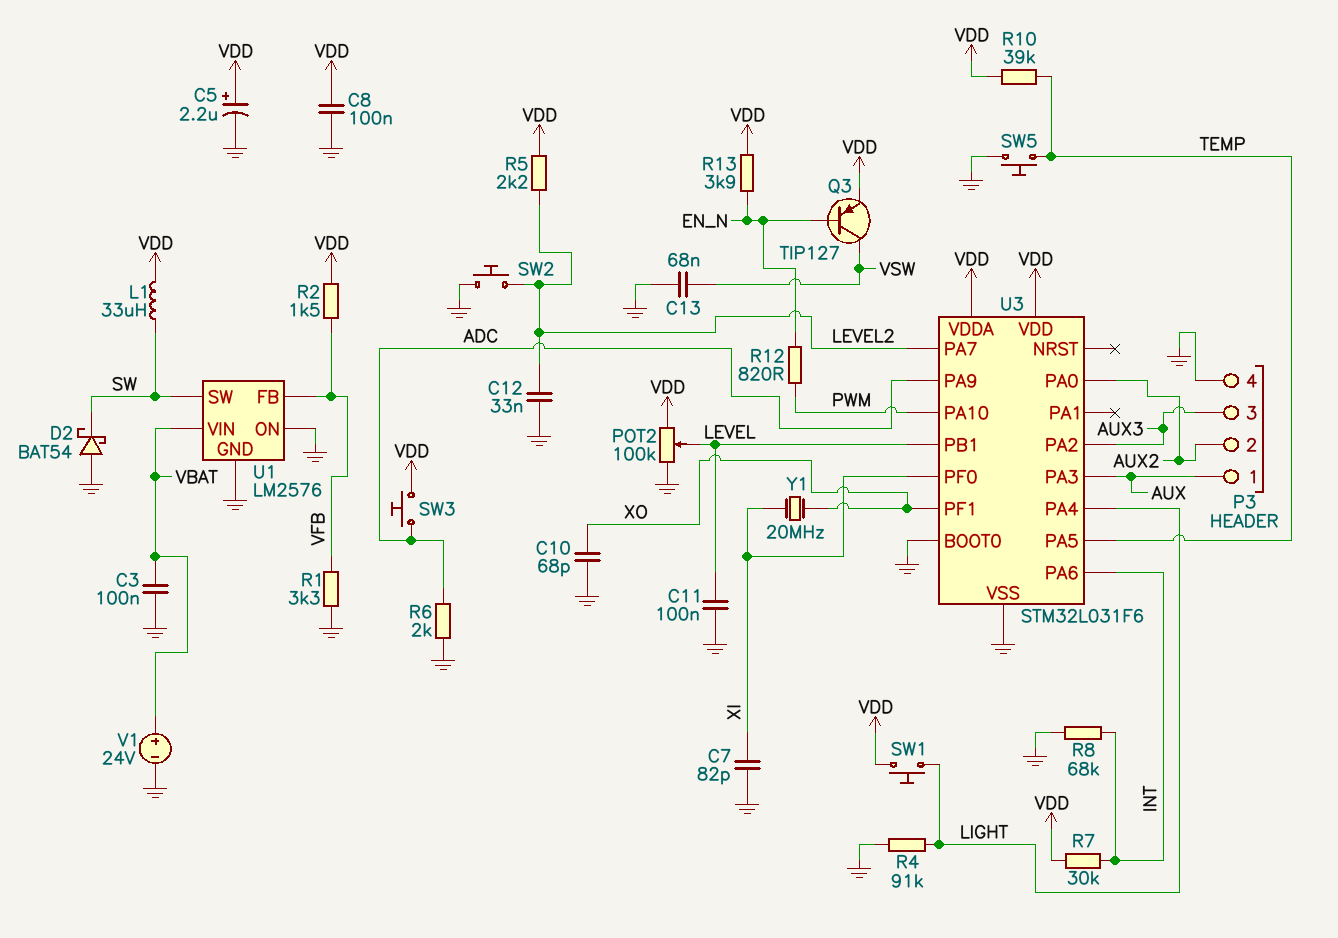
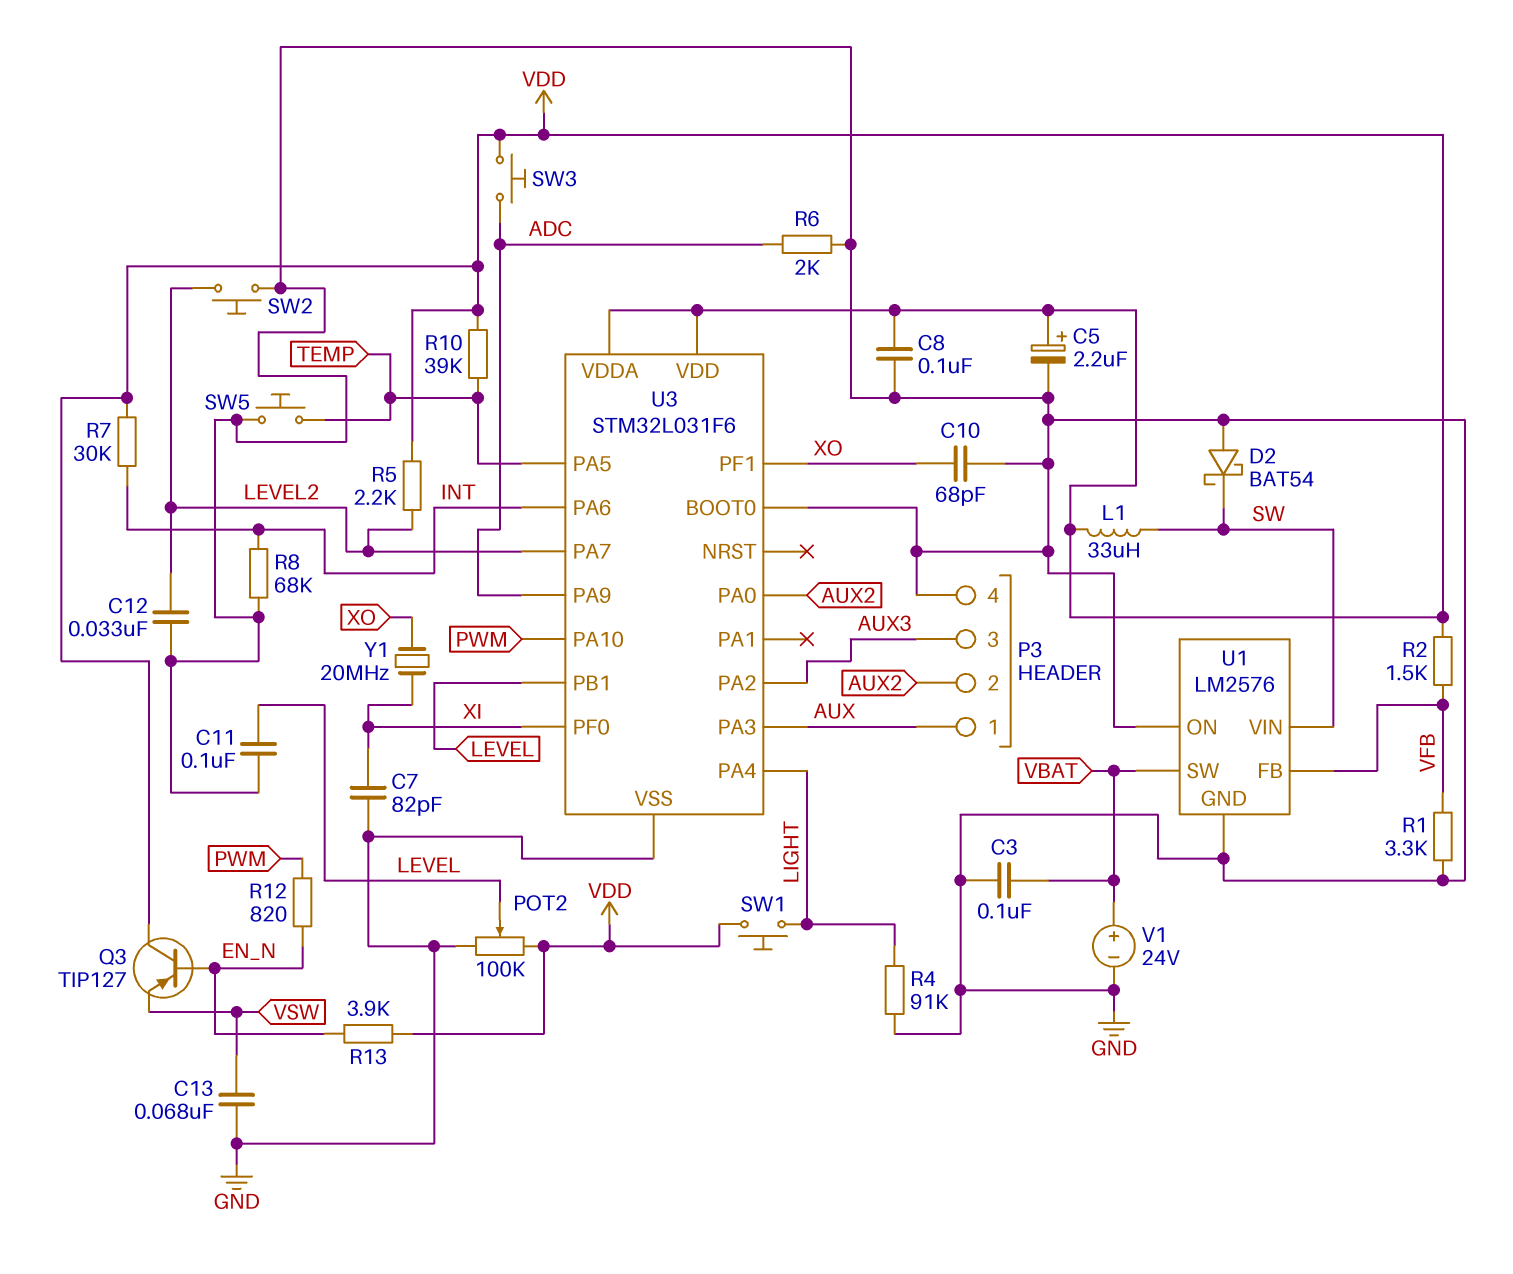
Q3: PNP TIP127 (B EN_N, C VSW, E VDD) -> PNP TIP127 (B EN_N, C VDD, E VSW)
U1 pin SW: SW -> VBAT
U1 pin VIN: VBAT -> SW

